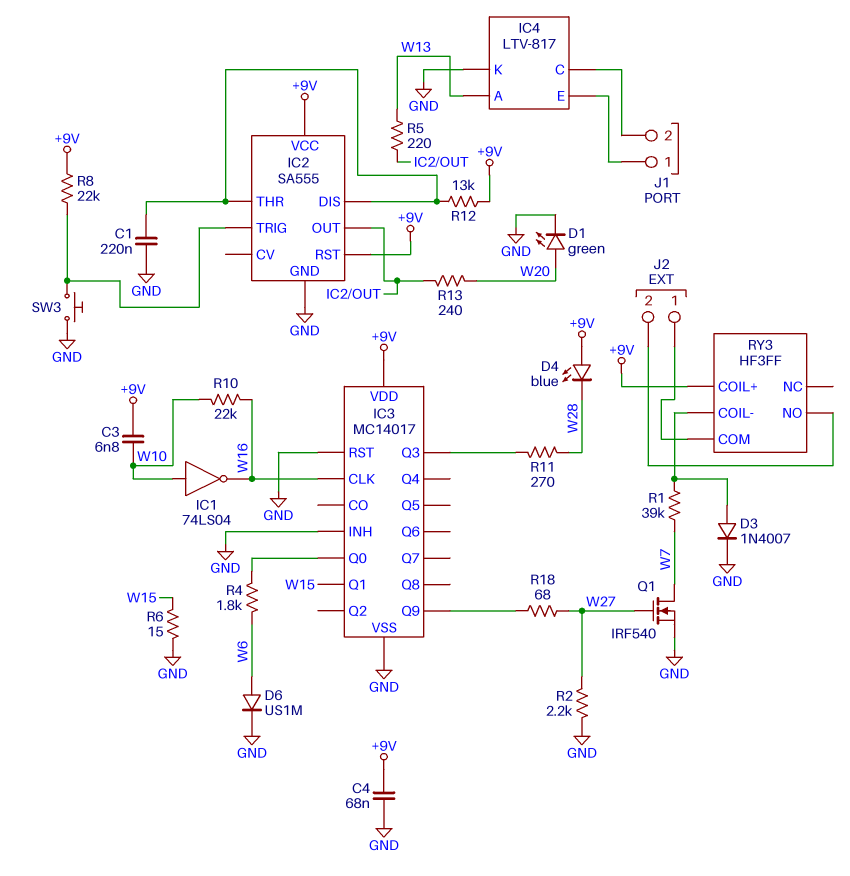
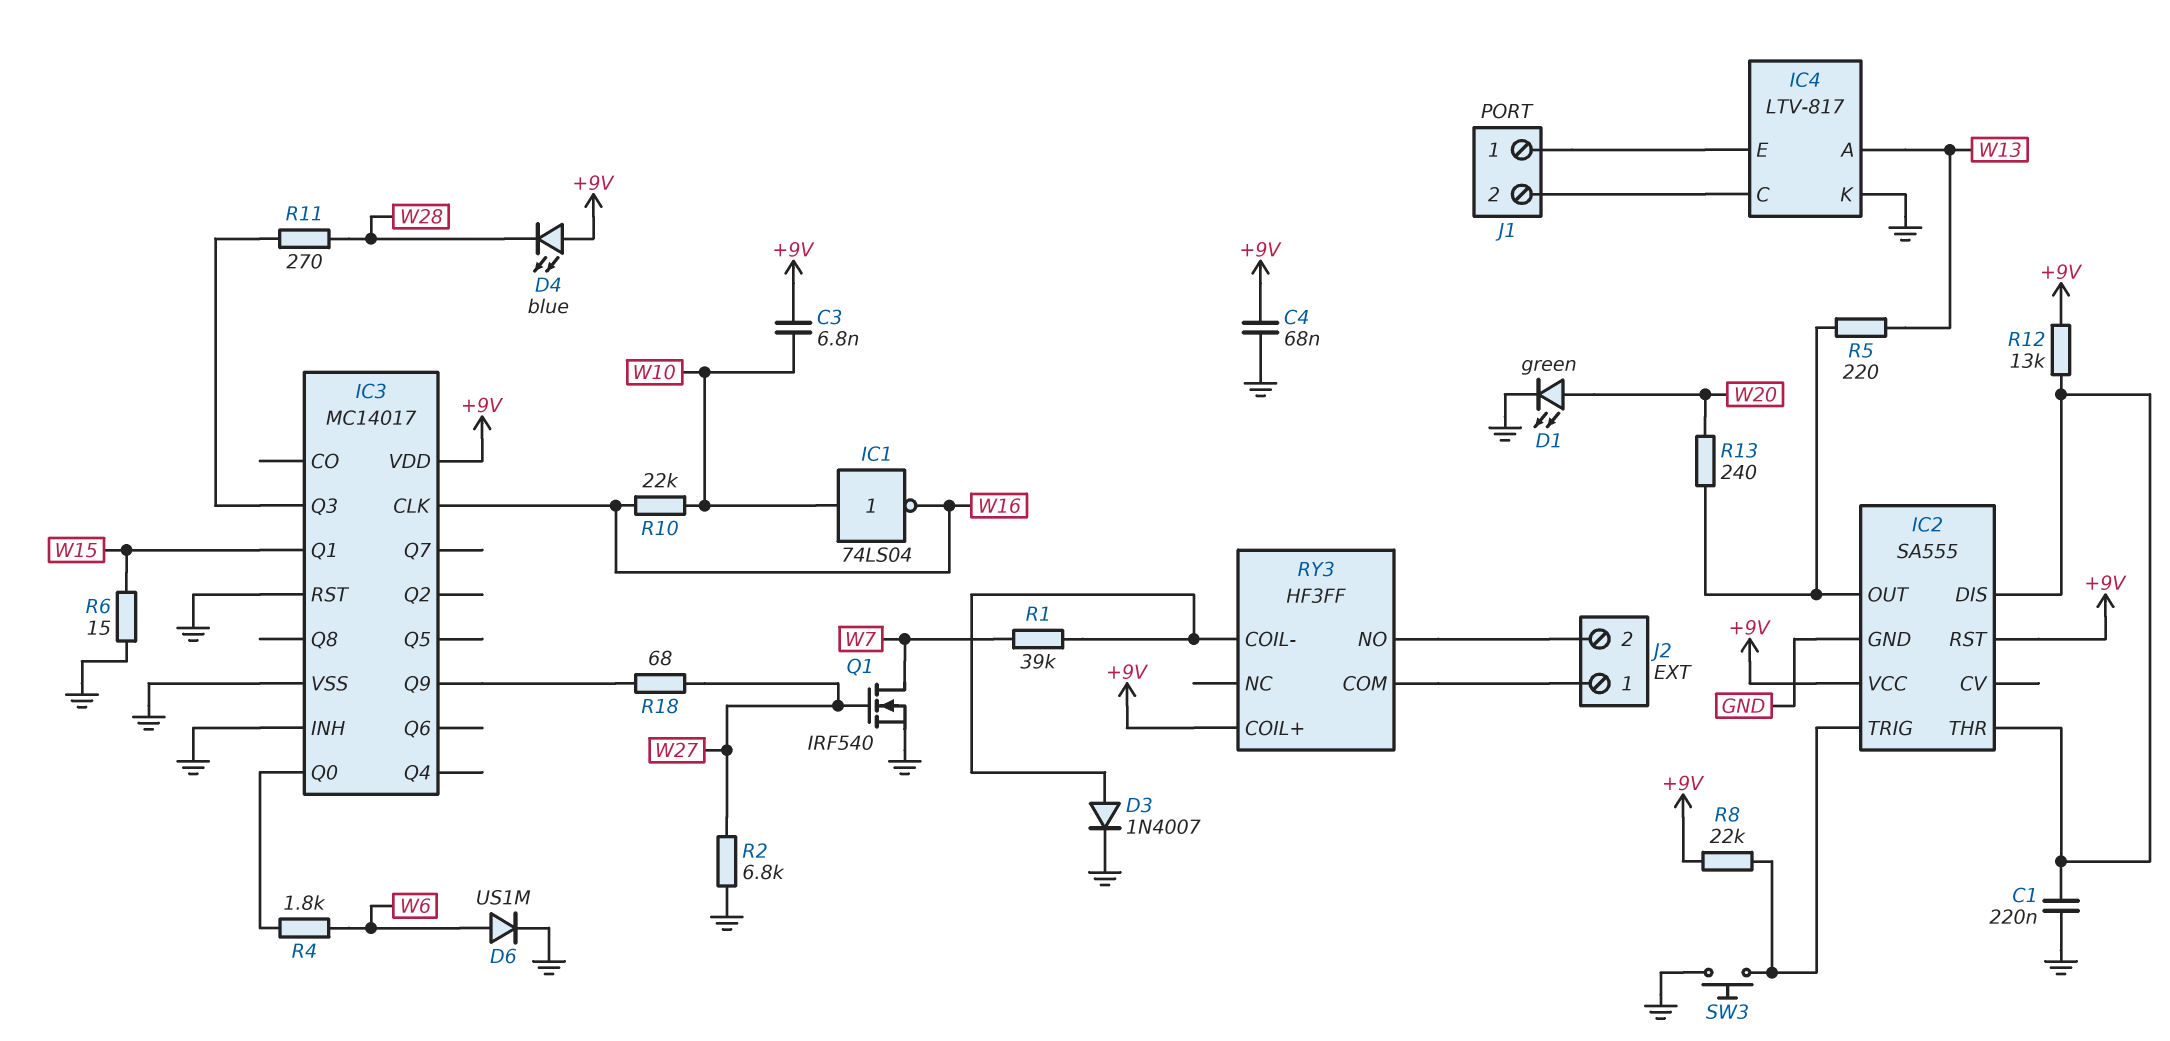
R2: 2.2k (GND, W27) -> 6.8k (GND, W27)

